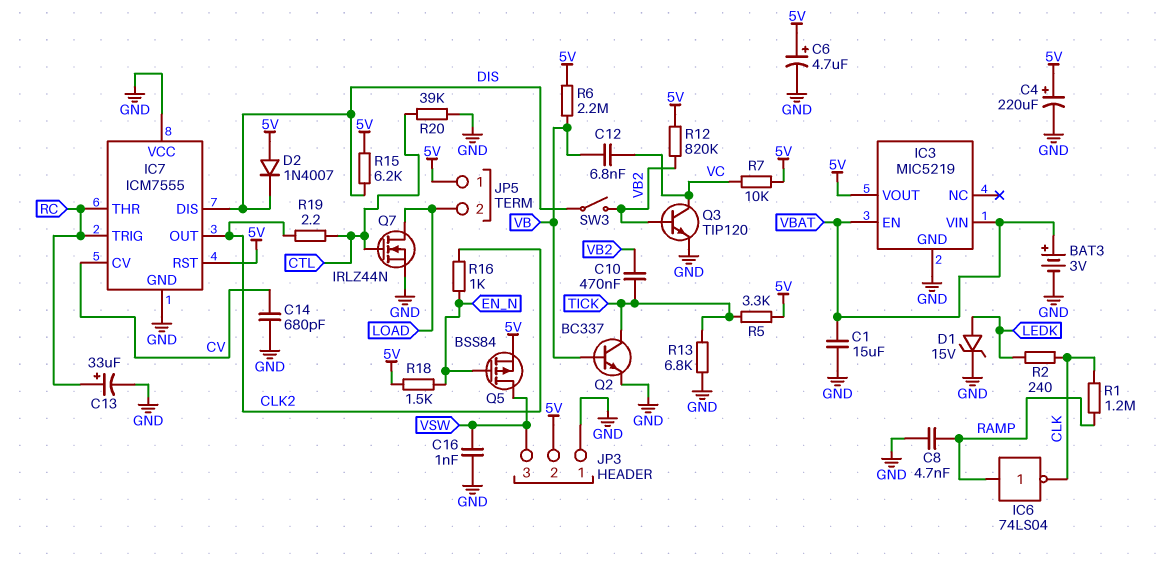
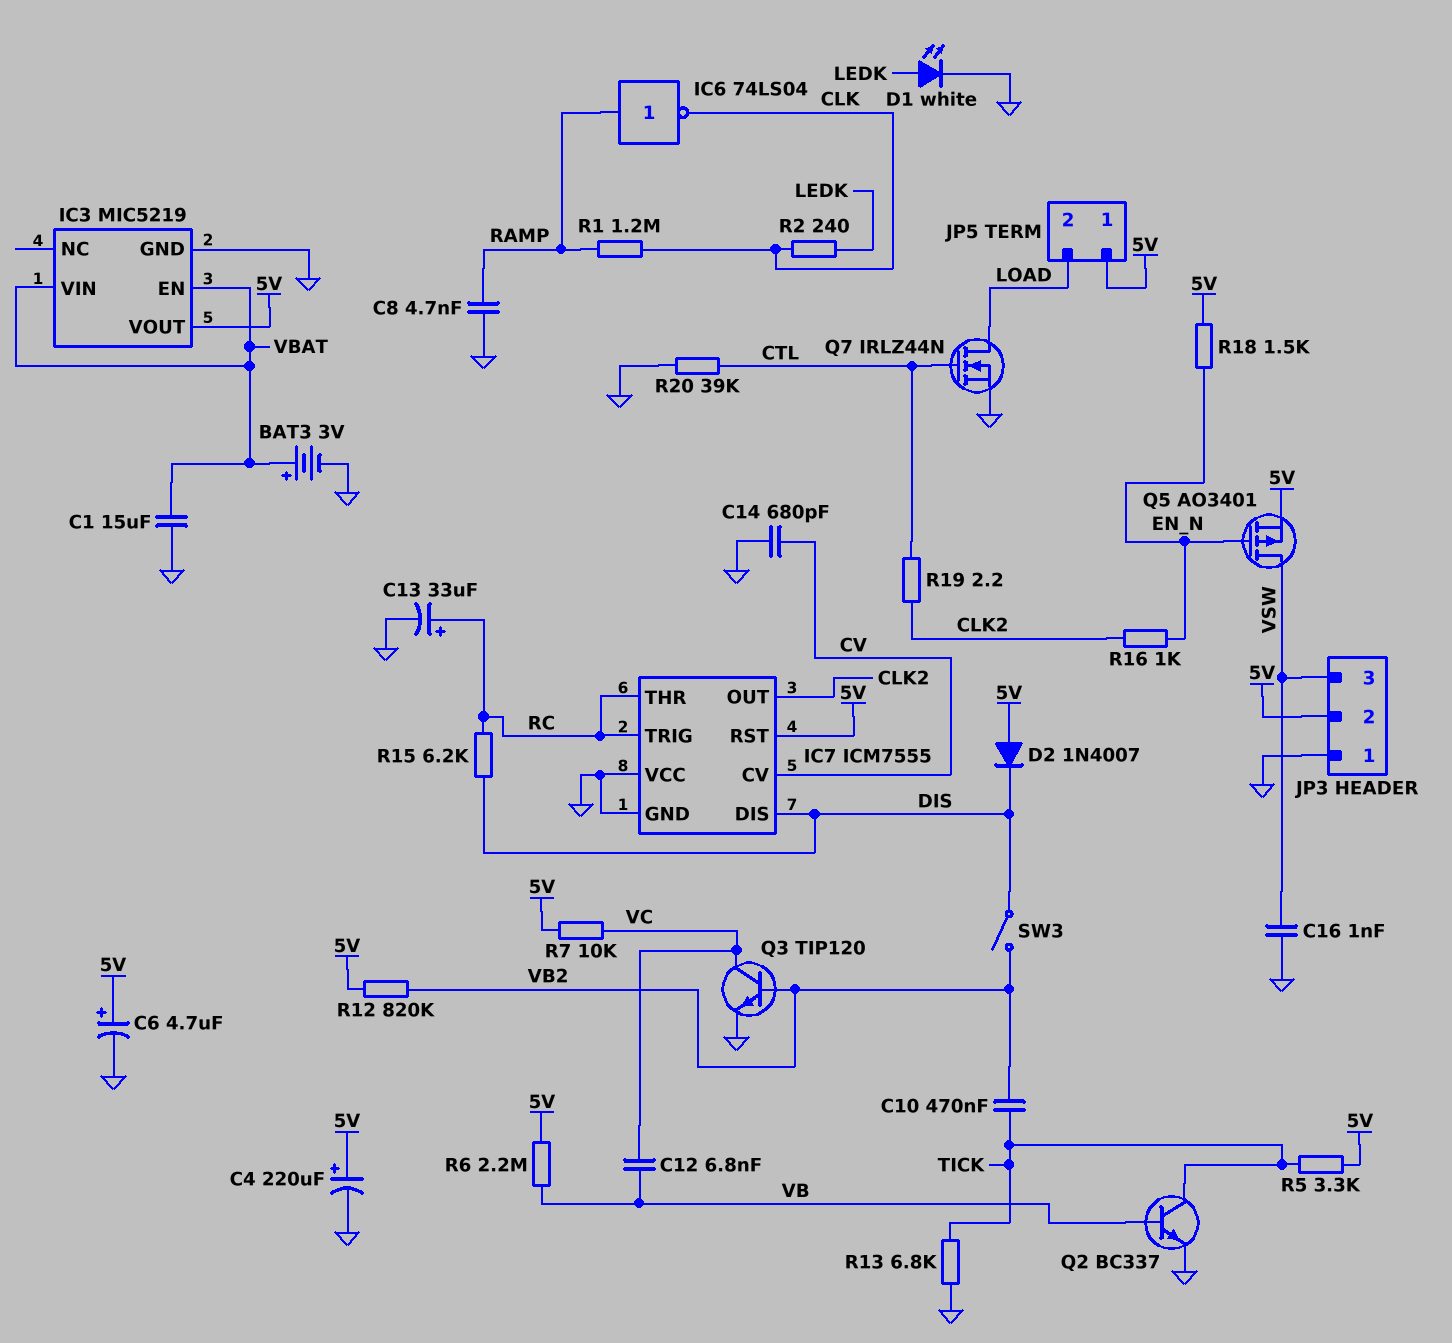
D1: zener 15V (A LEDK, K GND) -> LED white (A LEDK, K GND)
Q5: PMOS BSS84 (G EN_N, D VSW, S 5V) -> PMOS AO3401 (G EN_N, D VSW, S 5V)
R15: 6.2k (5V, DIS) -> 6.2k (DIS, RC)

